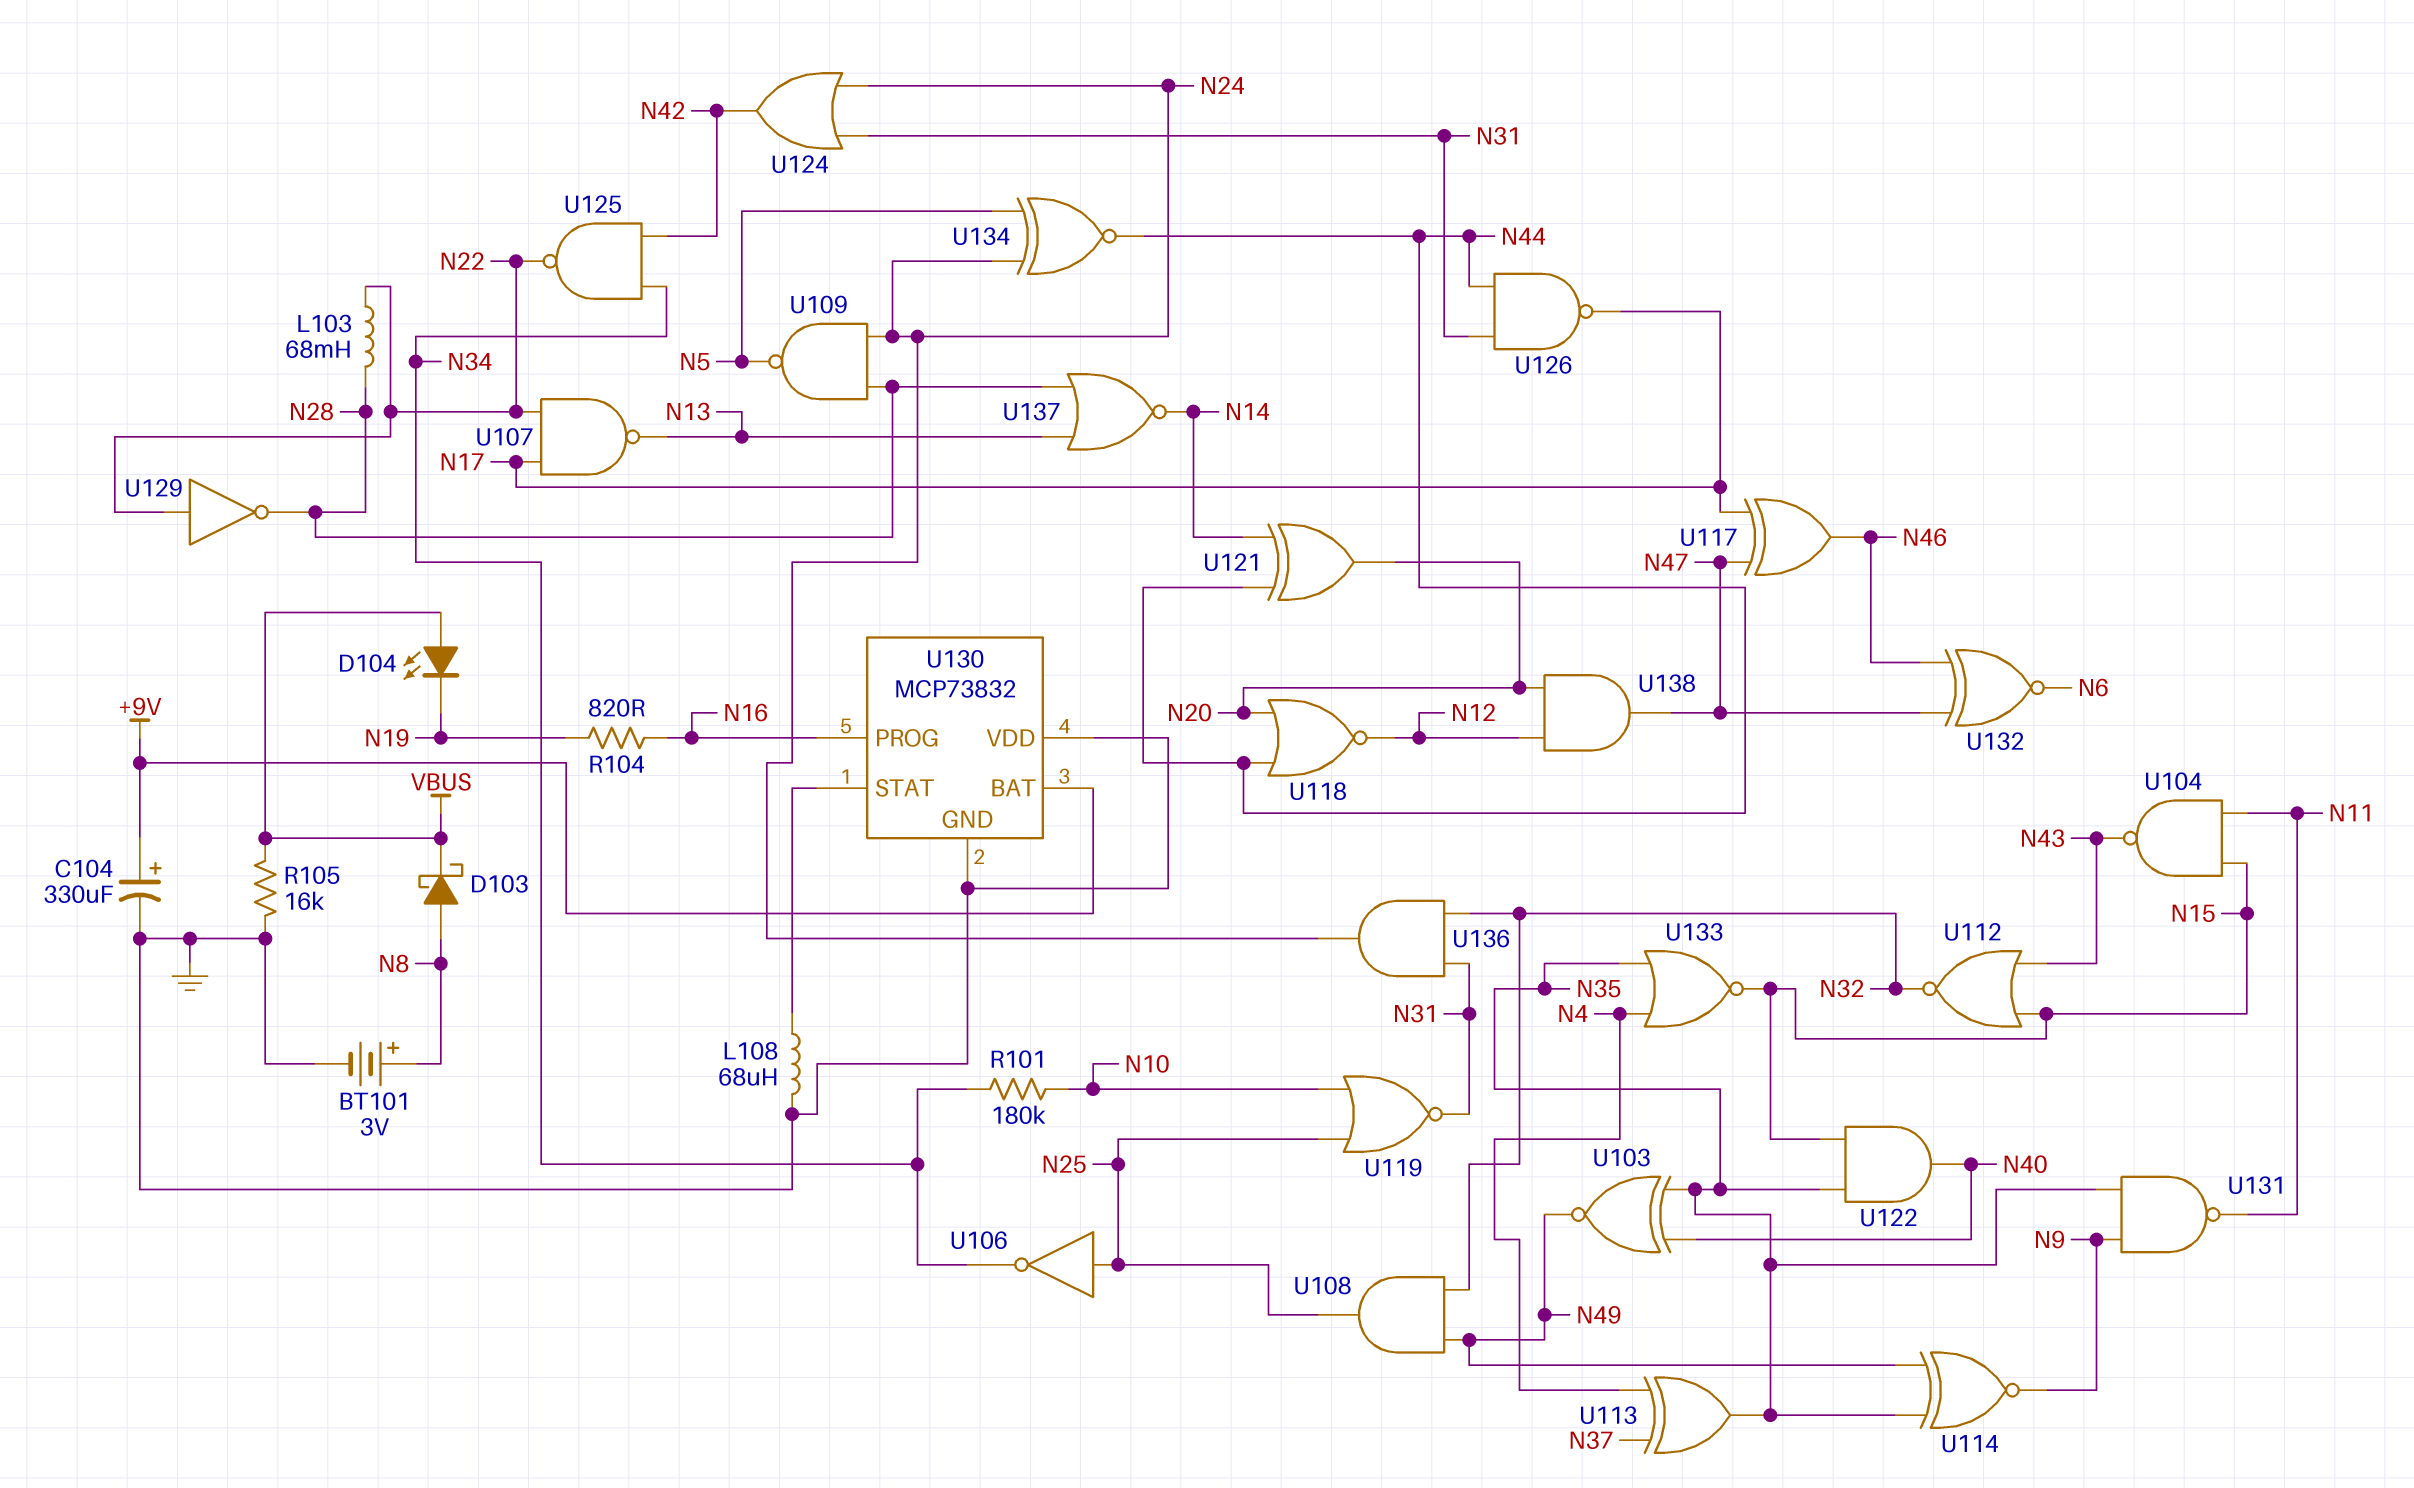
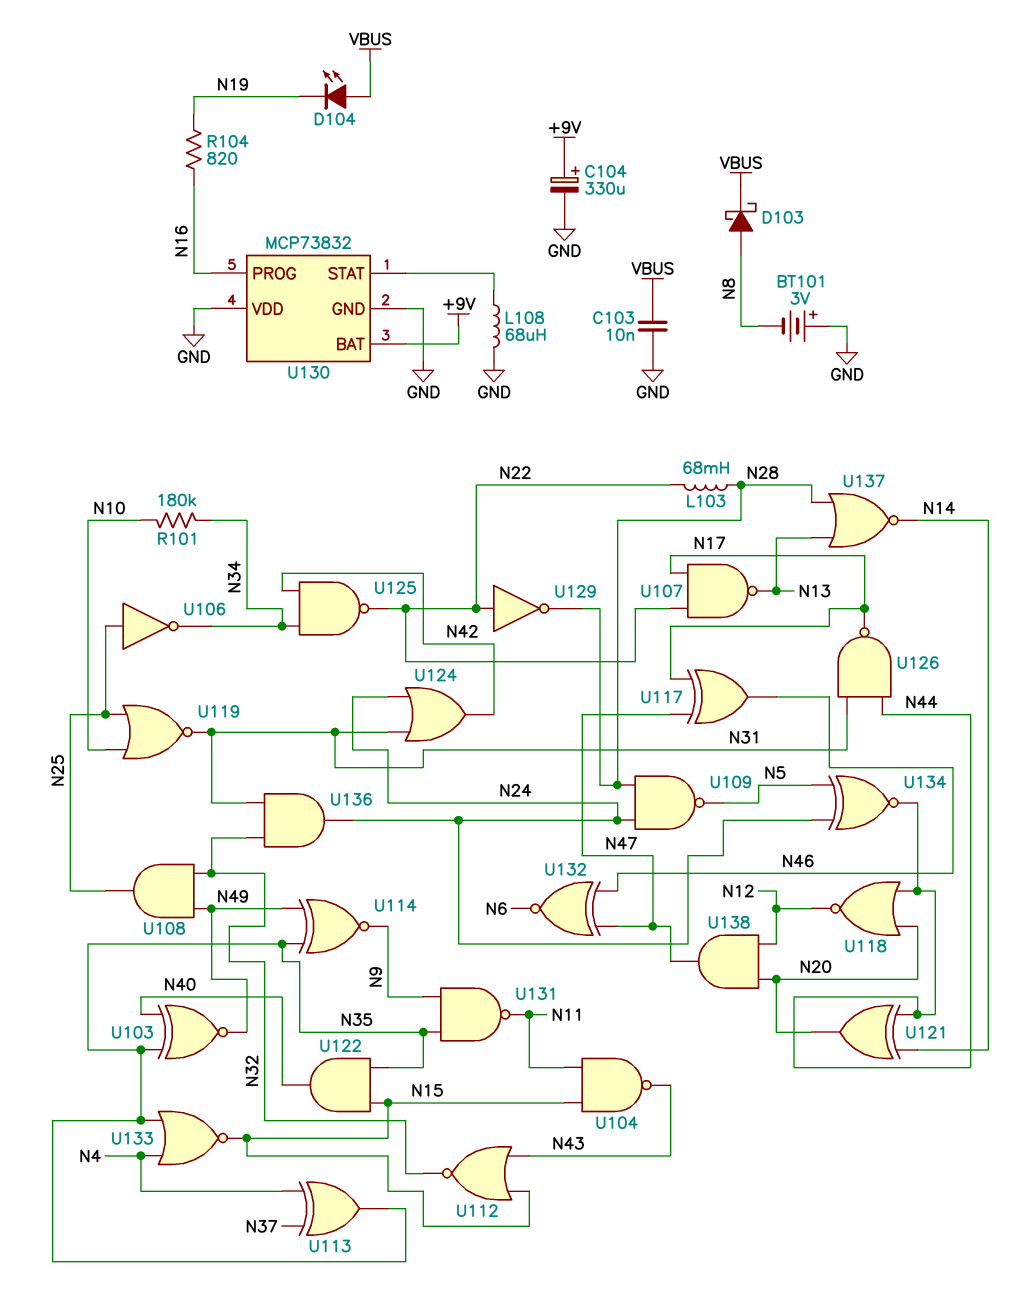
BT101: 3V (plus N8, minus GND) -> 3V (plus GND, minus N8)
C103: none -> 10nF (GND, VBUS)
R105: 16k (GND, VBUS) -> none

